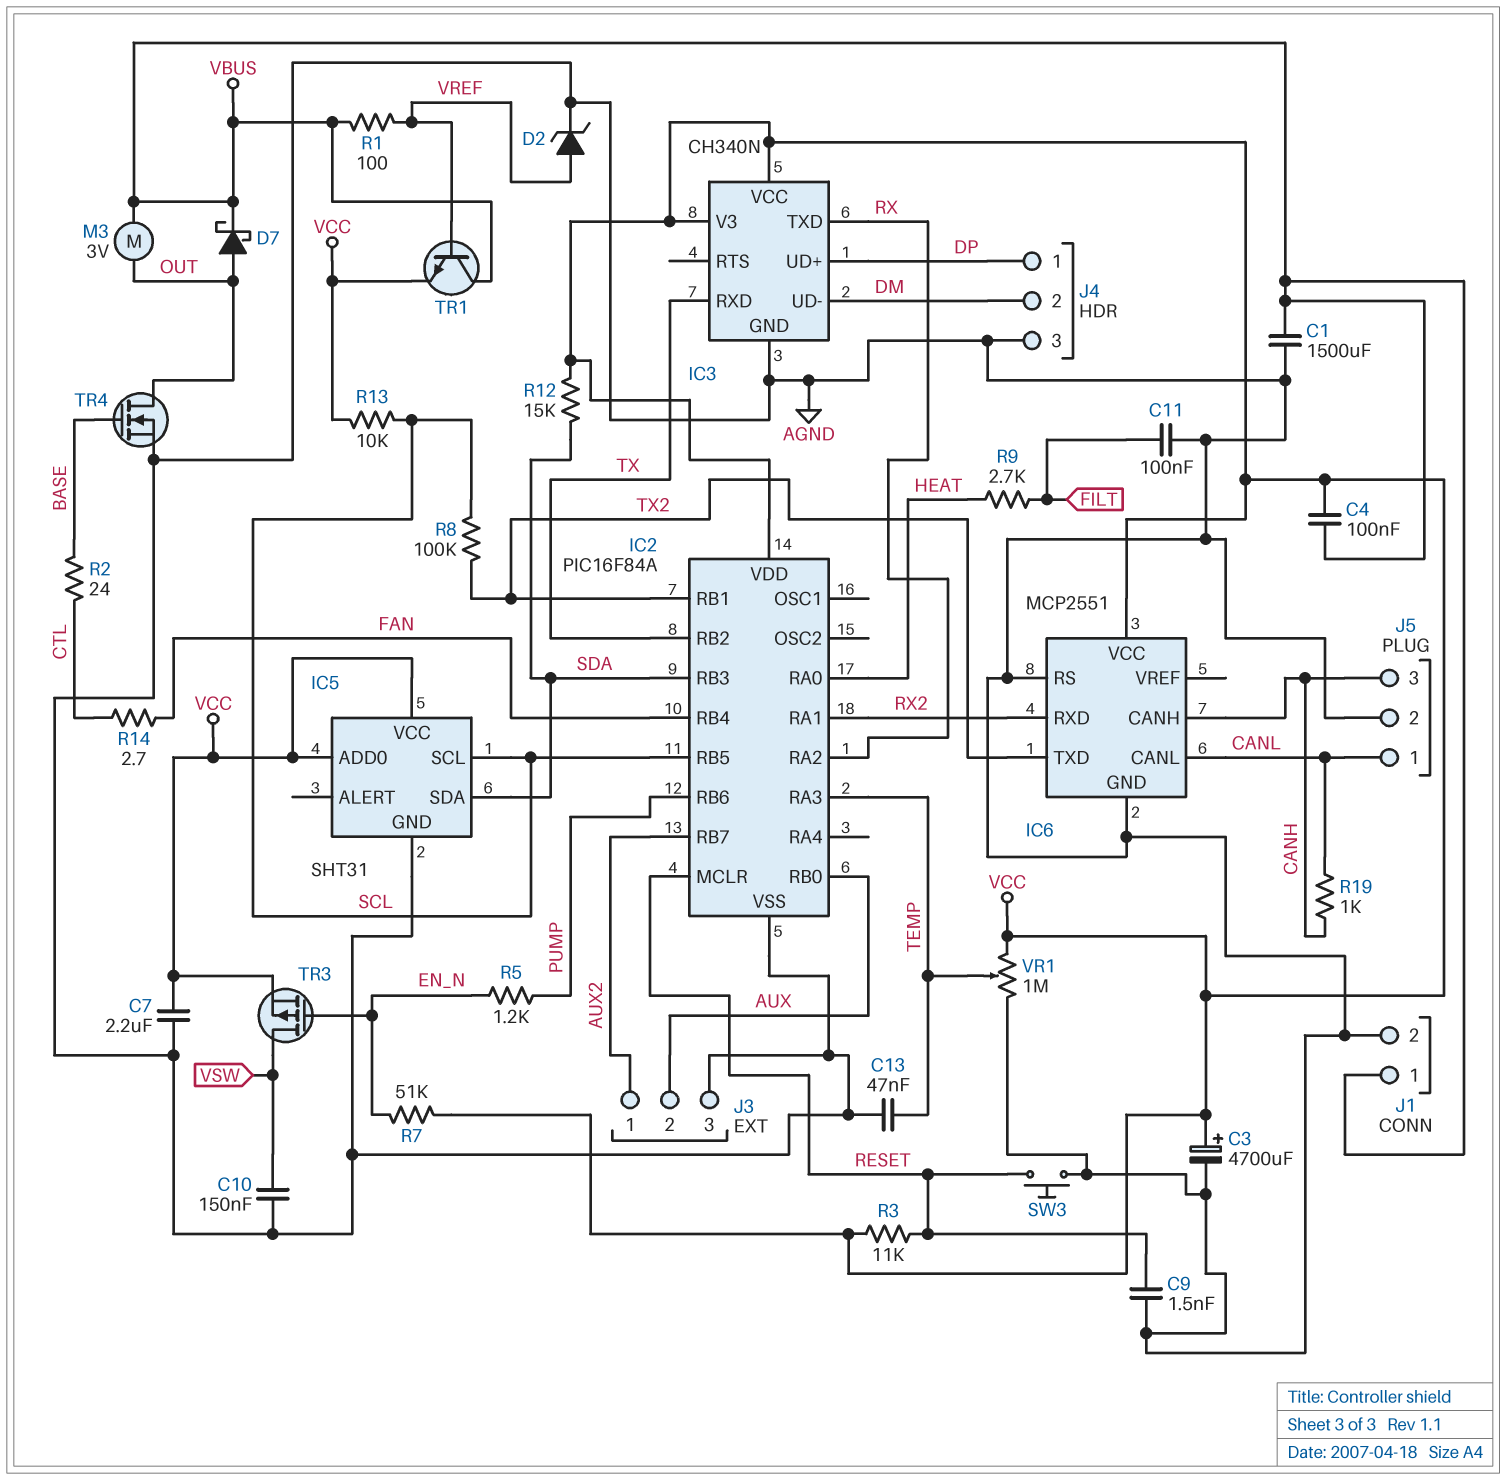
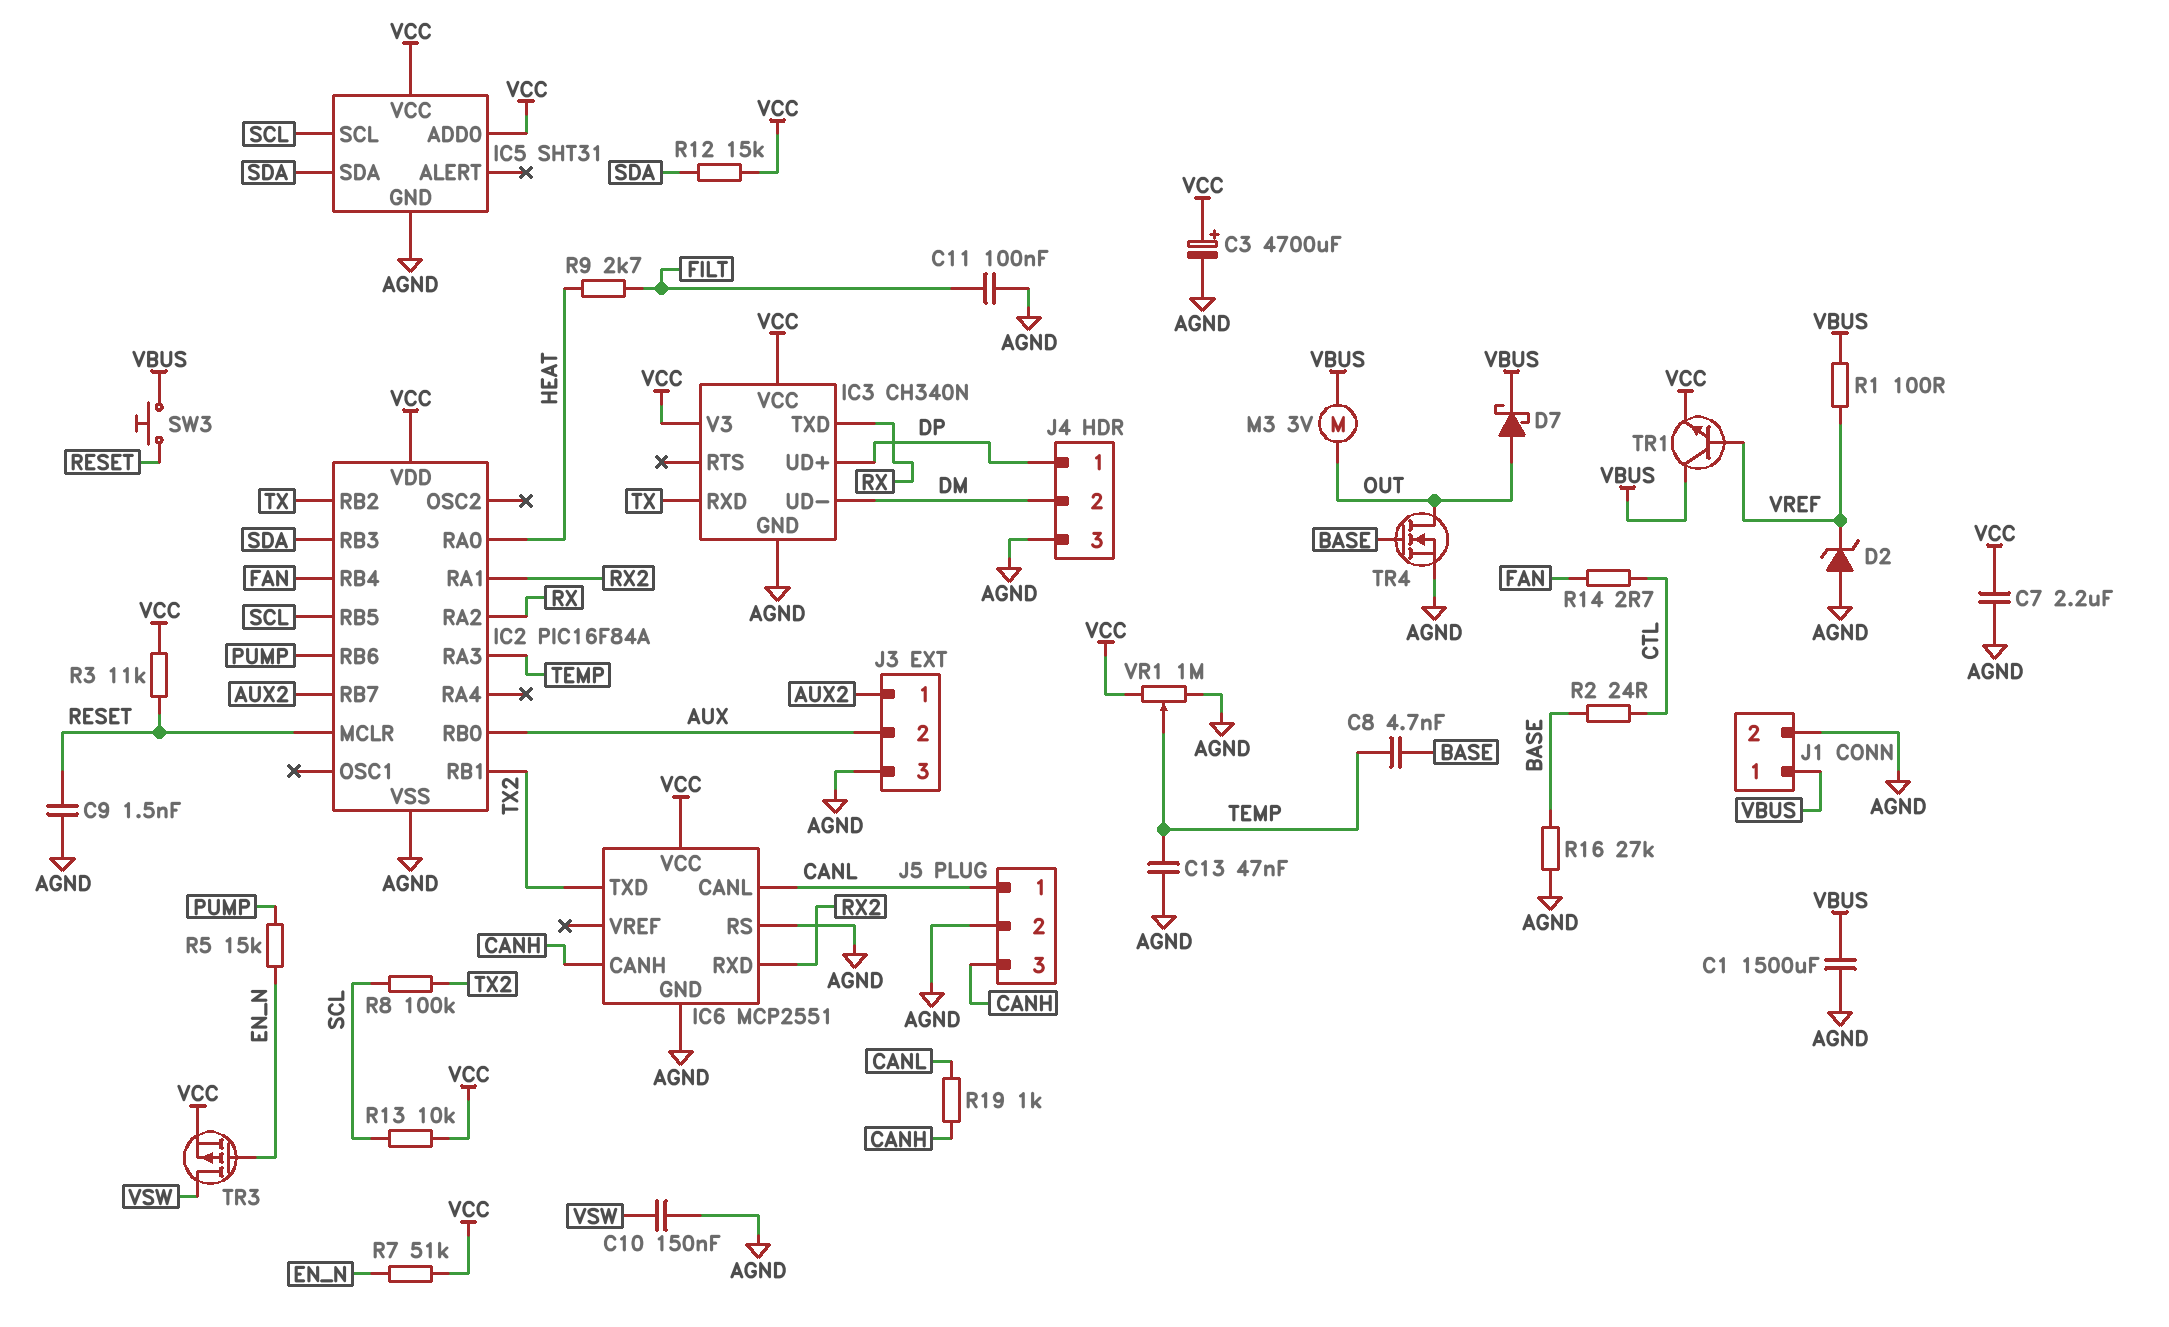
C4: 100nF (VBUS, VCC) -> none
C8: none -> 4.7nF (BASE, TEMP)
D2: zener (A VREF, K AGND) -> zener (A AGND, K VREF)
R5: 1.2k (EN_N, PUMP) -> 15k (EN_N, PUMP)
R16: none -> 27k (AGND, BASE)
SW3: button (AGND, RESET) -> button (RESET, VBUS)

